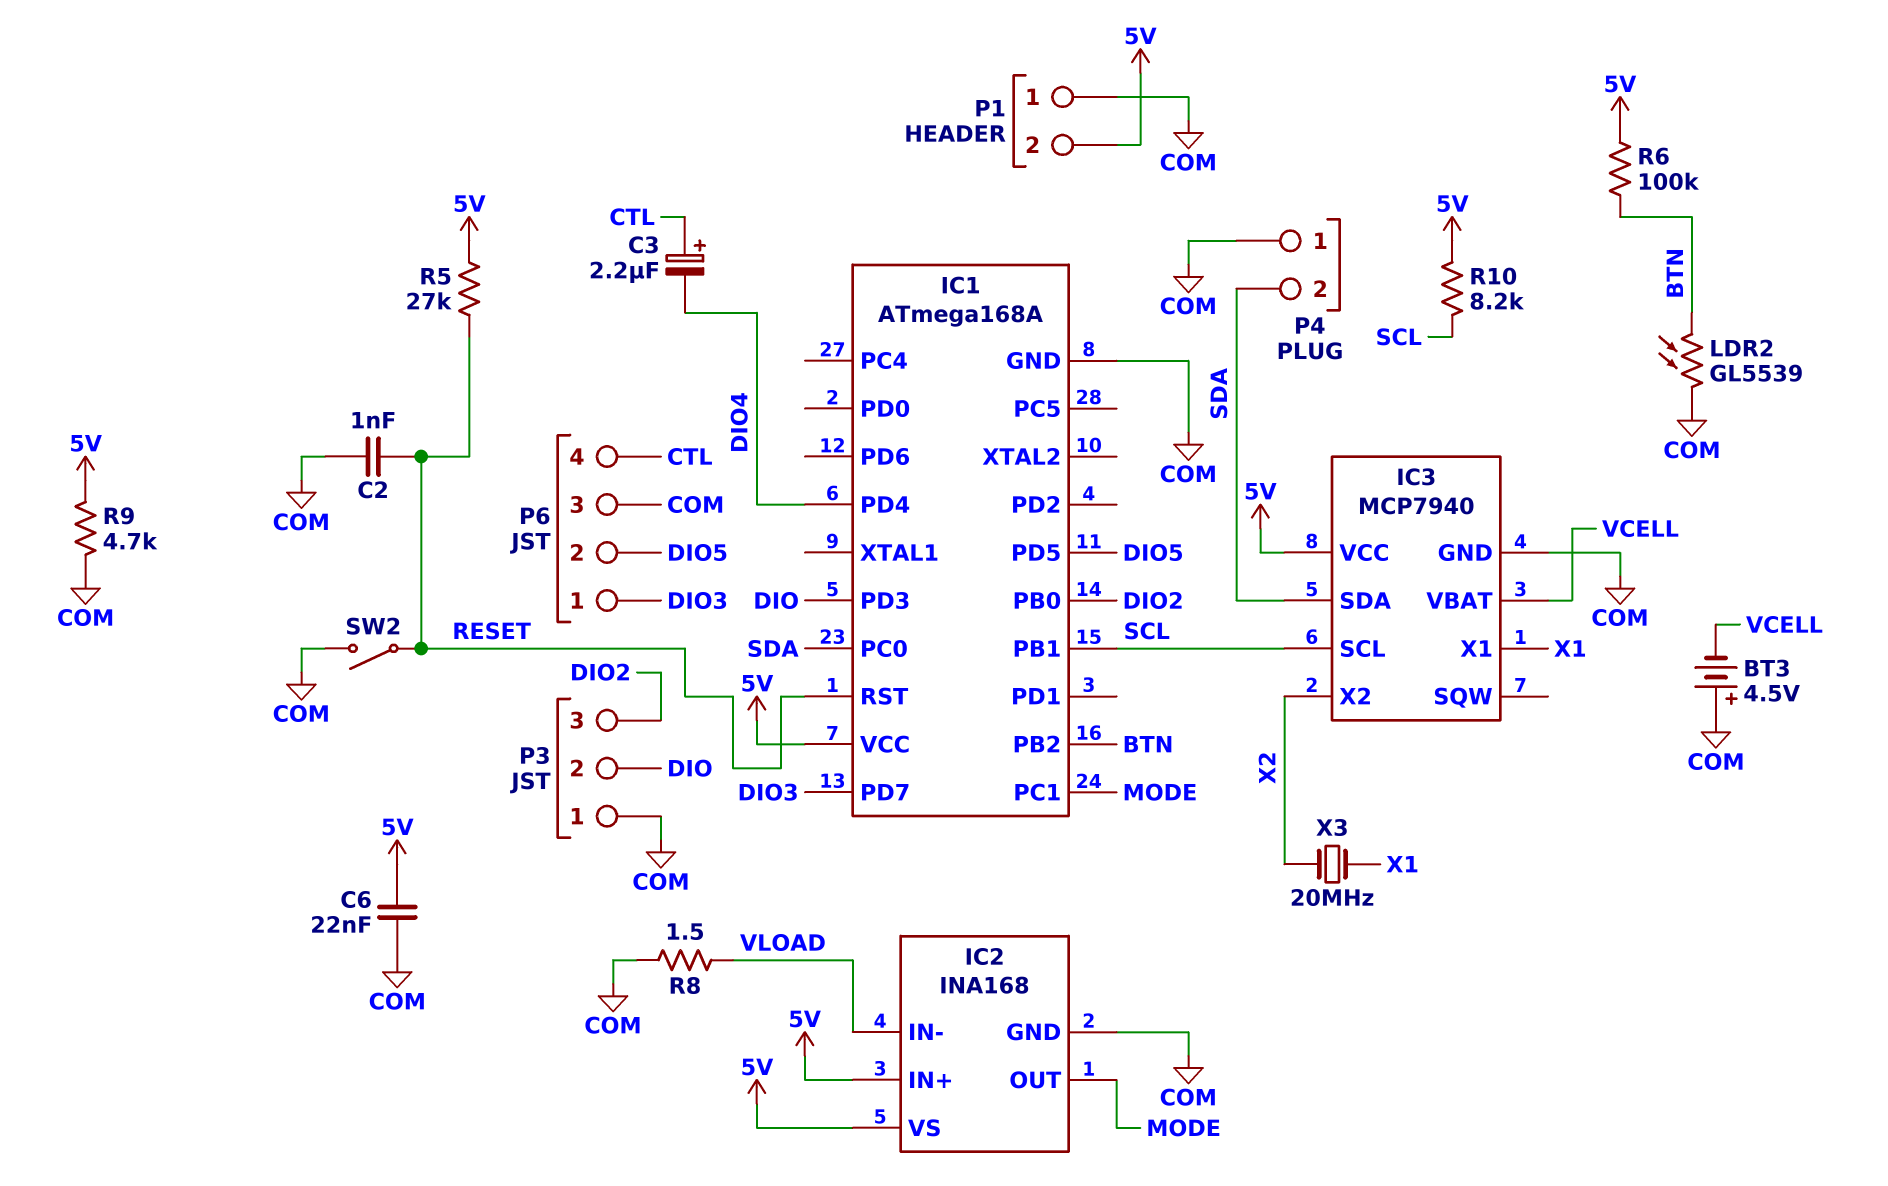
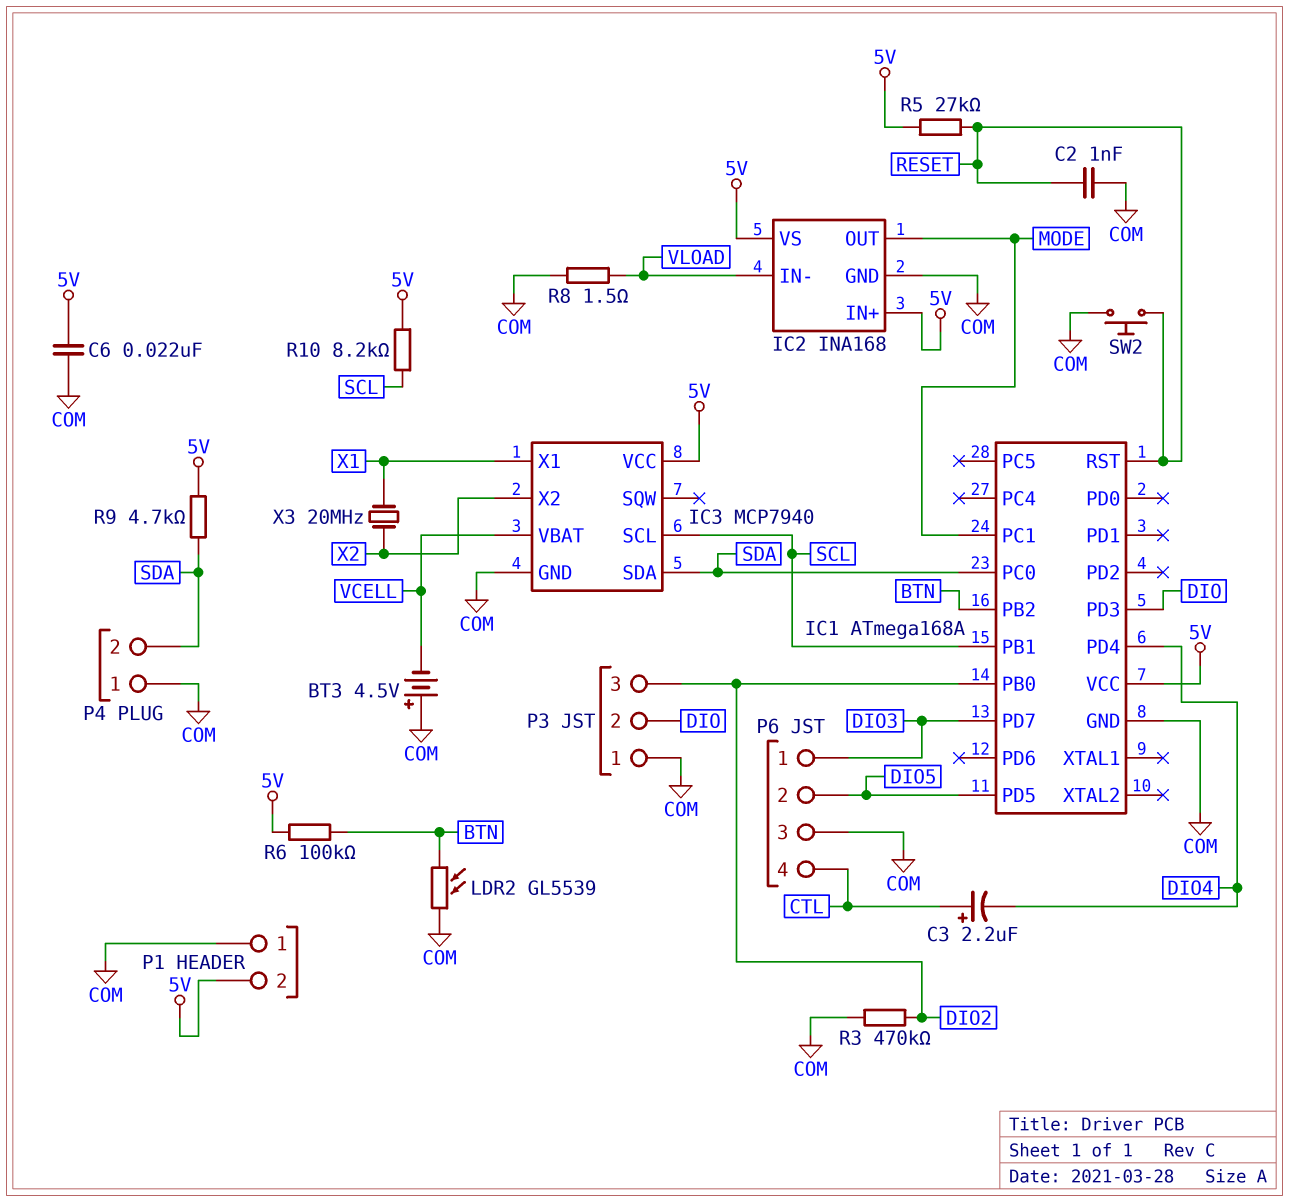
R3: none -> 470k (COM, DIO2)
R9: 4.7k (5V, COM) -> 4.7k (5V, SDA)
SW2: switch (COM, RESET) -> button (COM, RESET)

